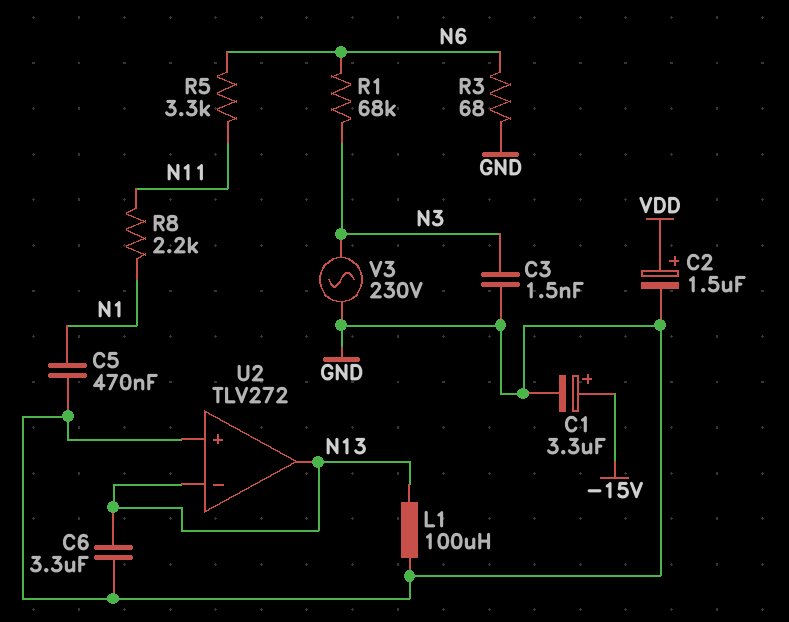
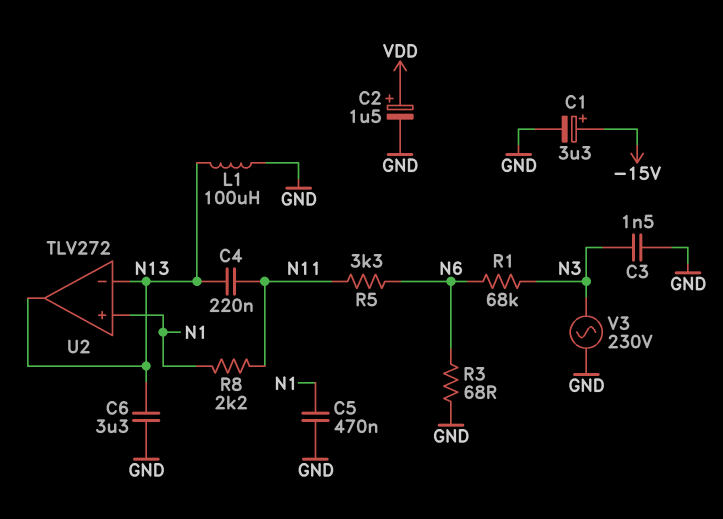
C4: none -> 220nF (N11, N13)
U2 pin in+: GND -> N1

